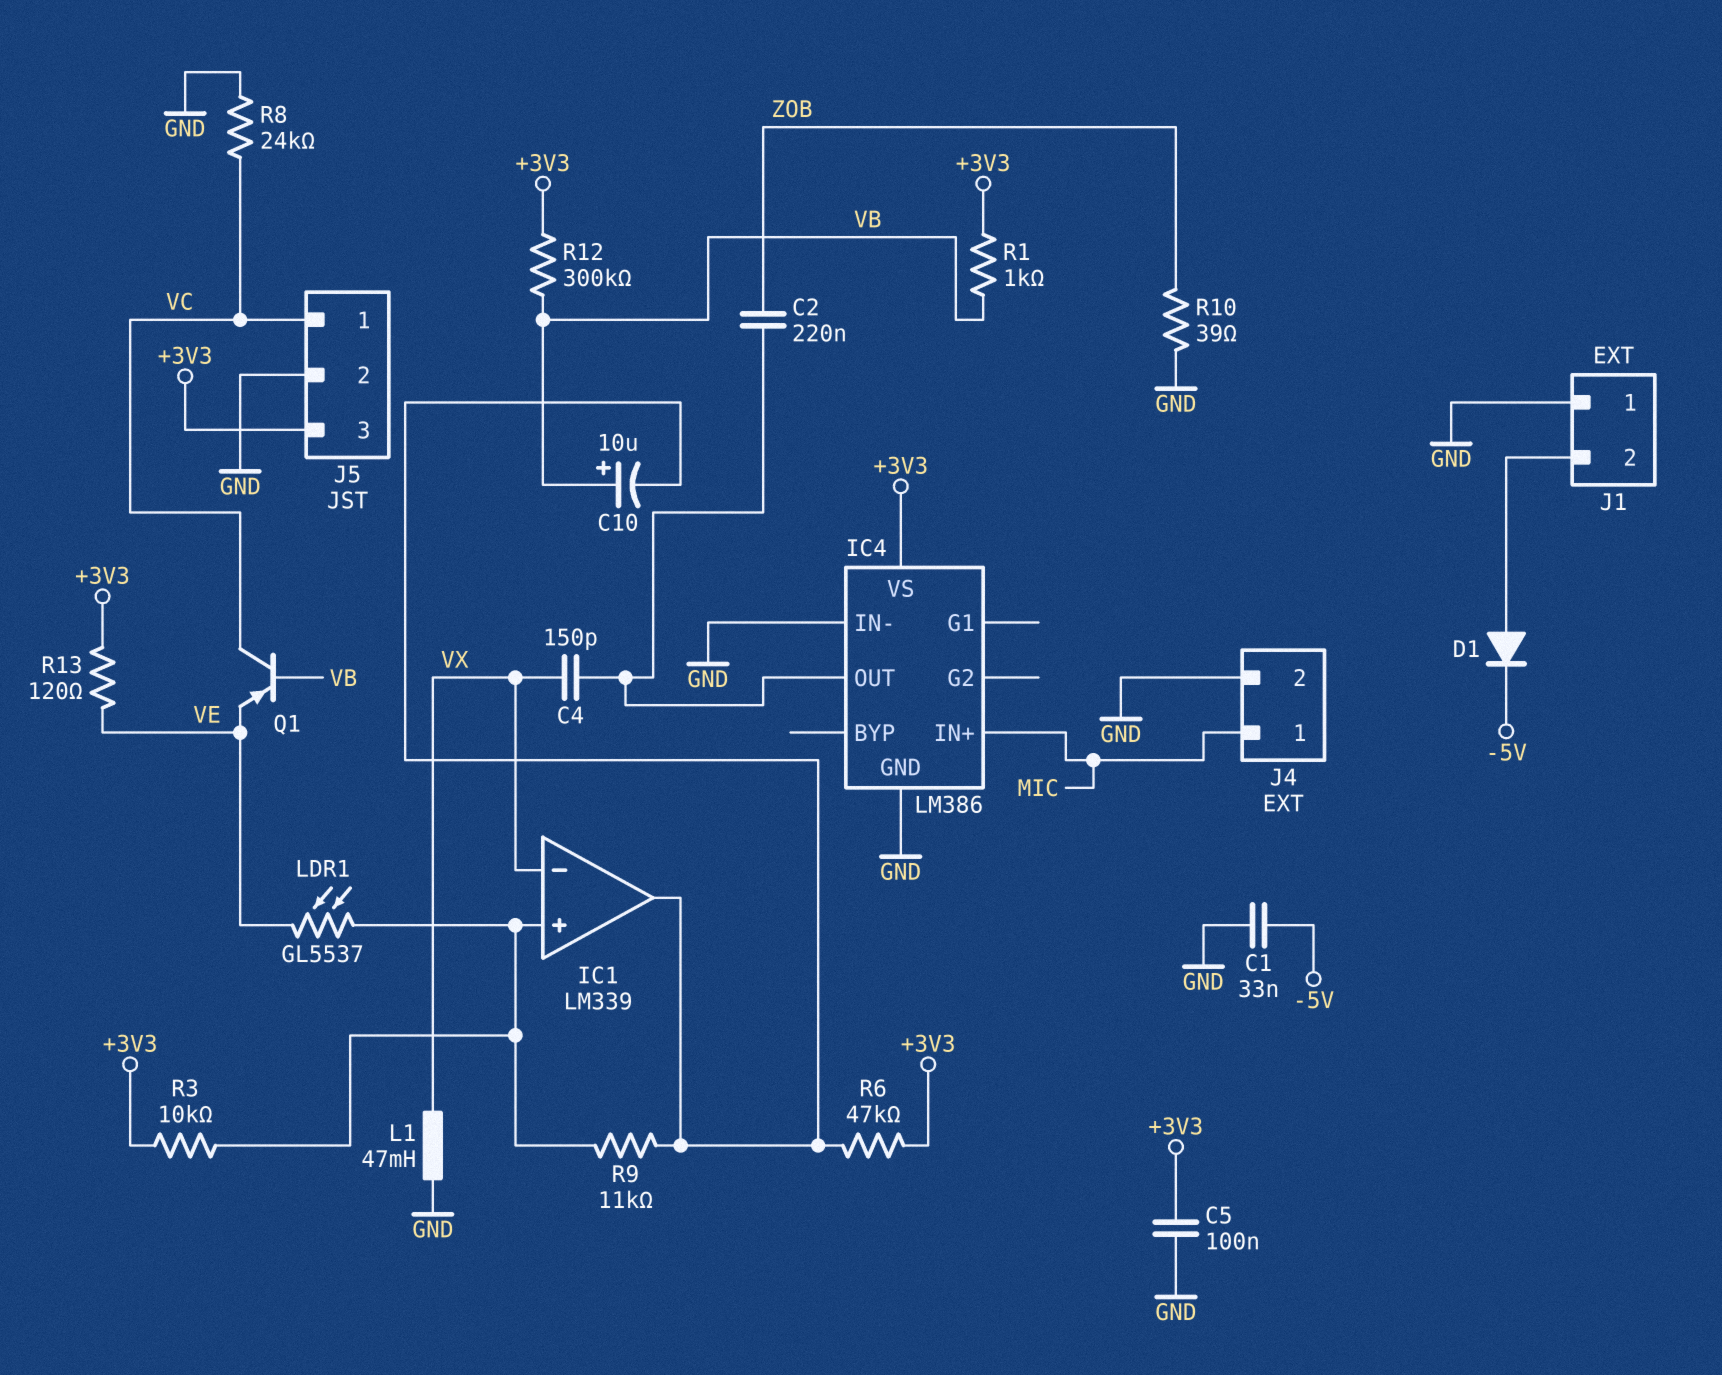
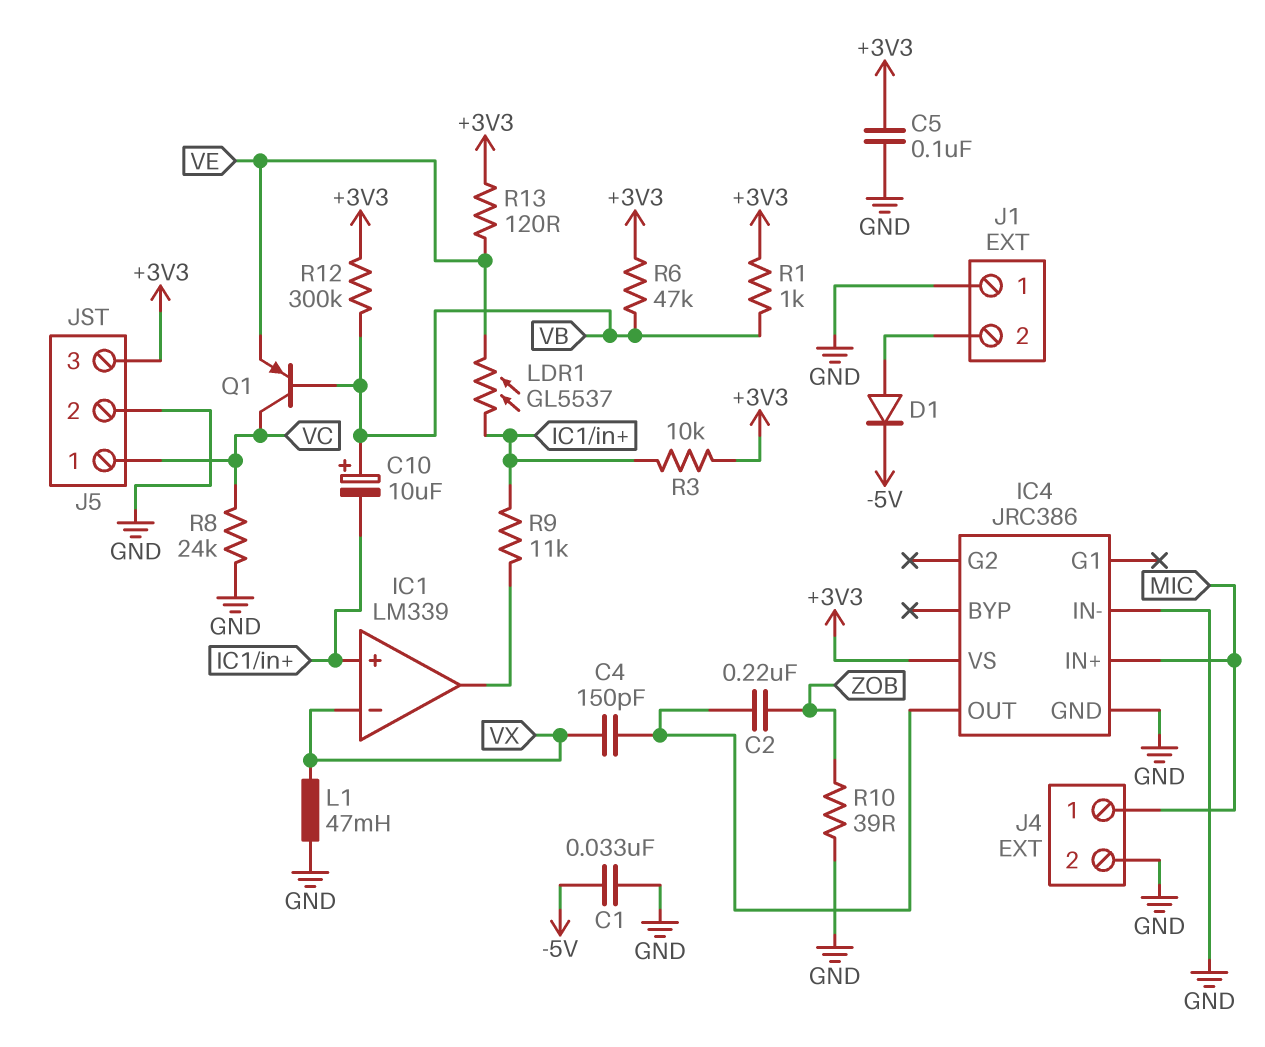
C10: 10uF (plus VB, minus IC1/out) -> 10uF (plus VB, minus IC1/in+)
IC4: LM386 -> JRC386
R6: 47k (+3V3, IC1/out) -> 47k (+3V3, VB)

